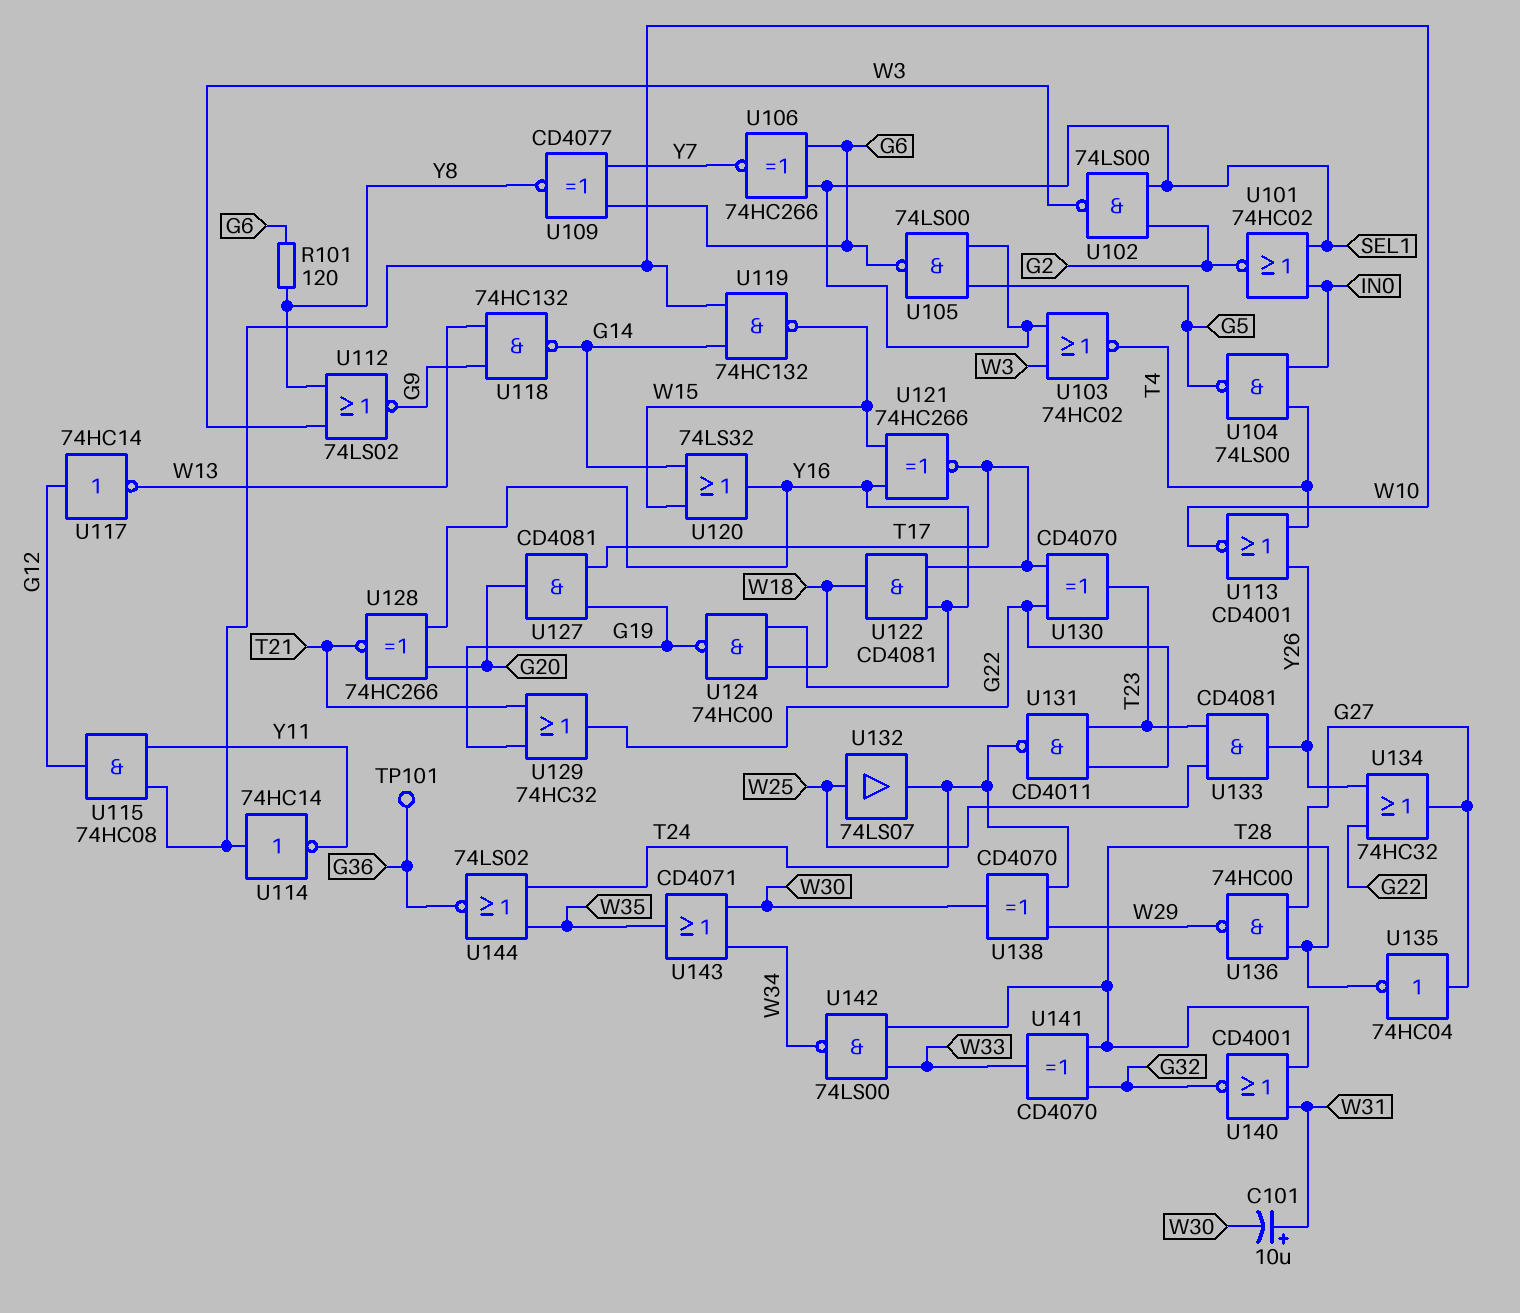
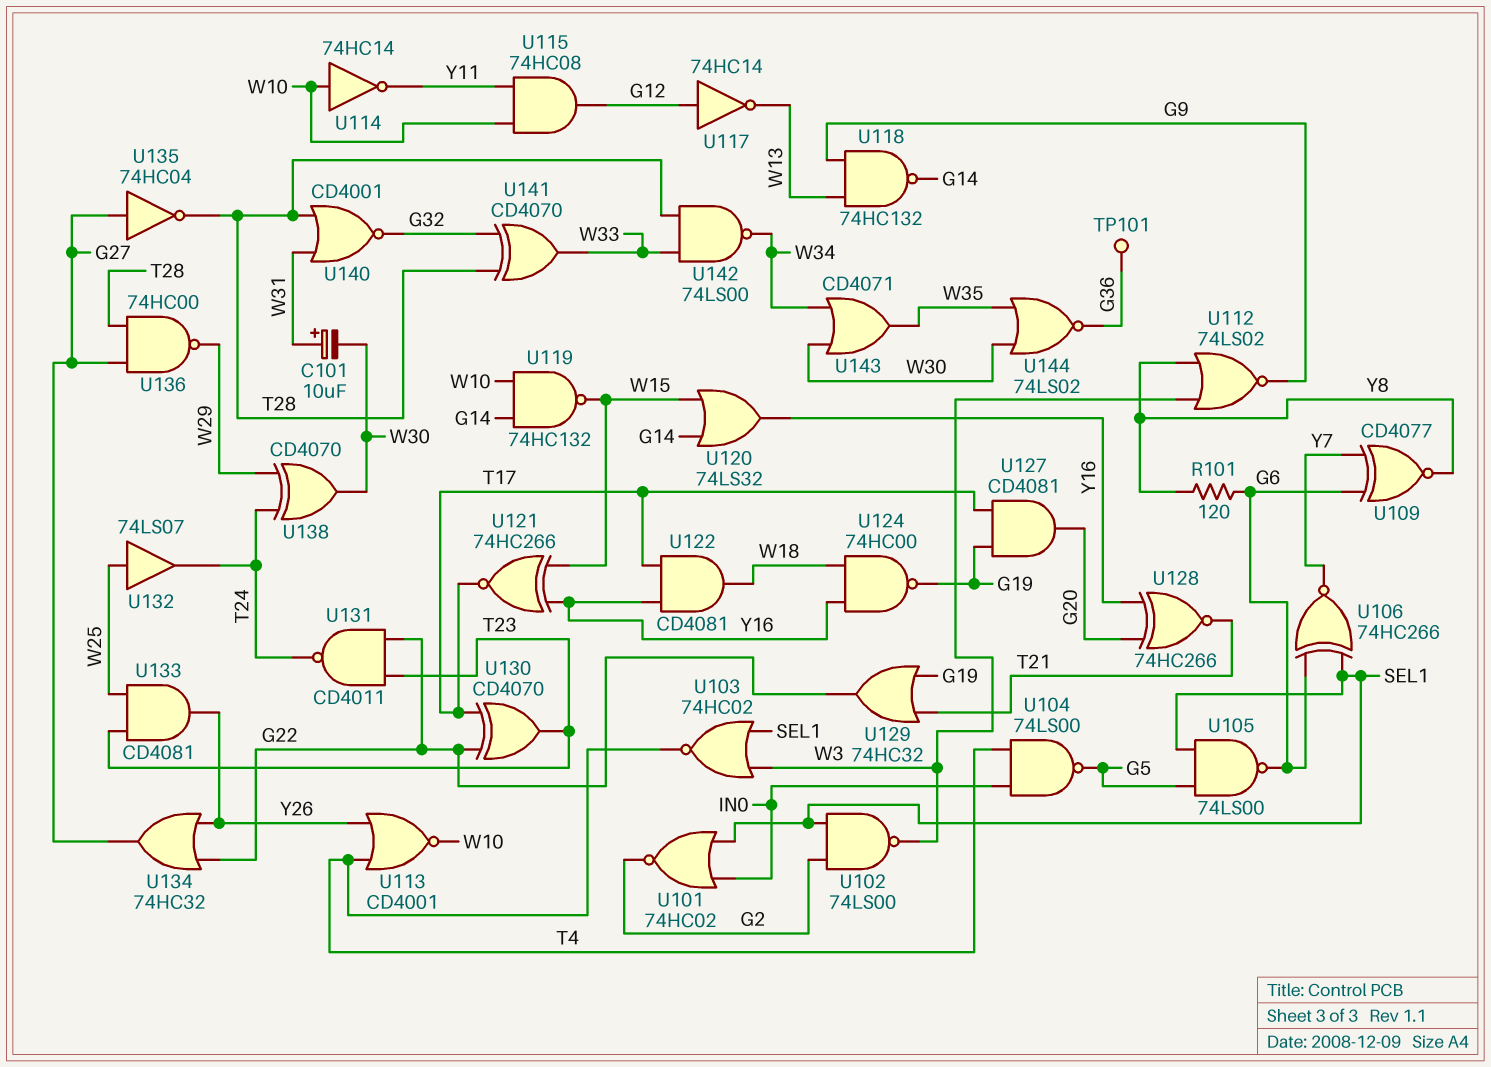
U144: NOR 74LS02 (in T24, in W35, out G36) -> NOR 74LS02 (in W30, in W35, out G36)

